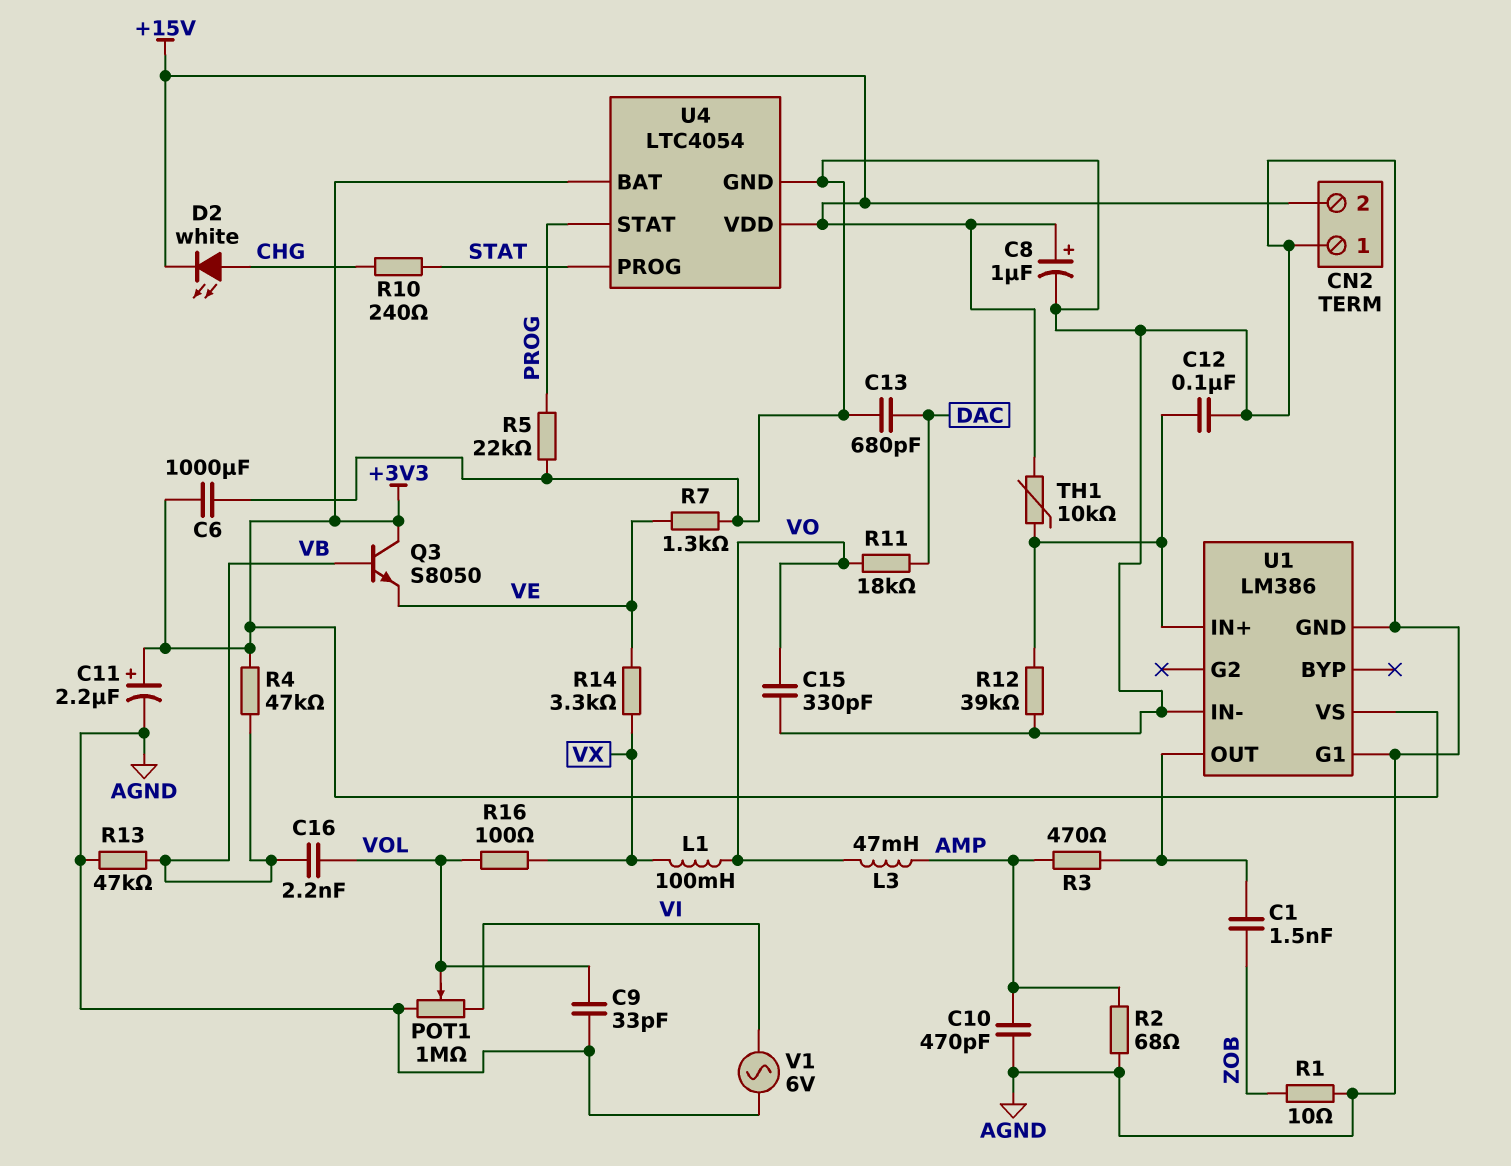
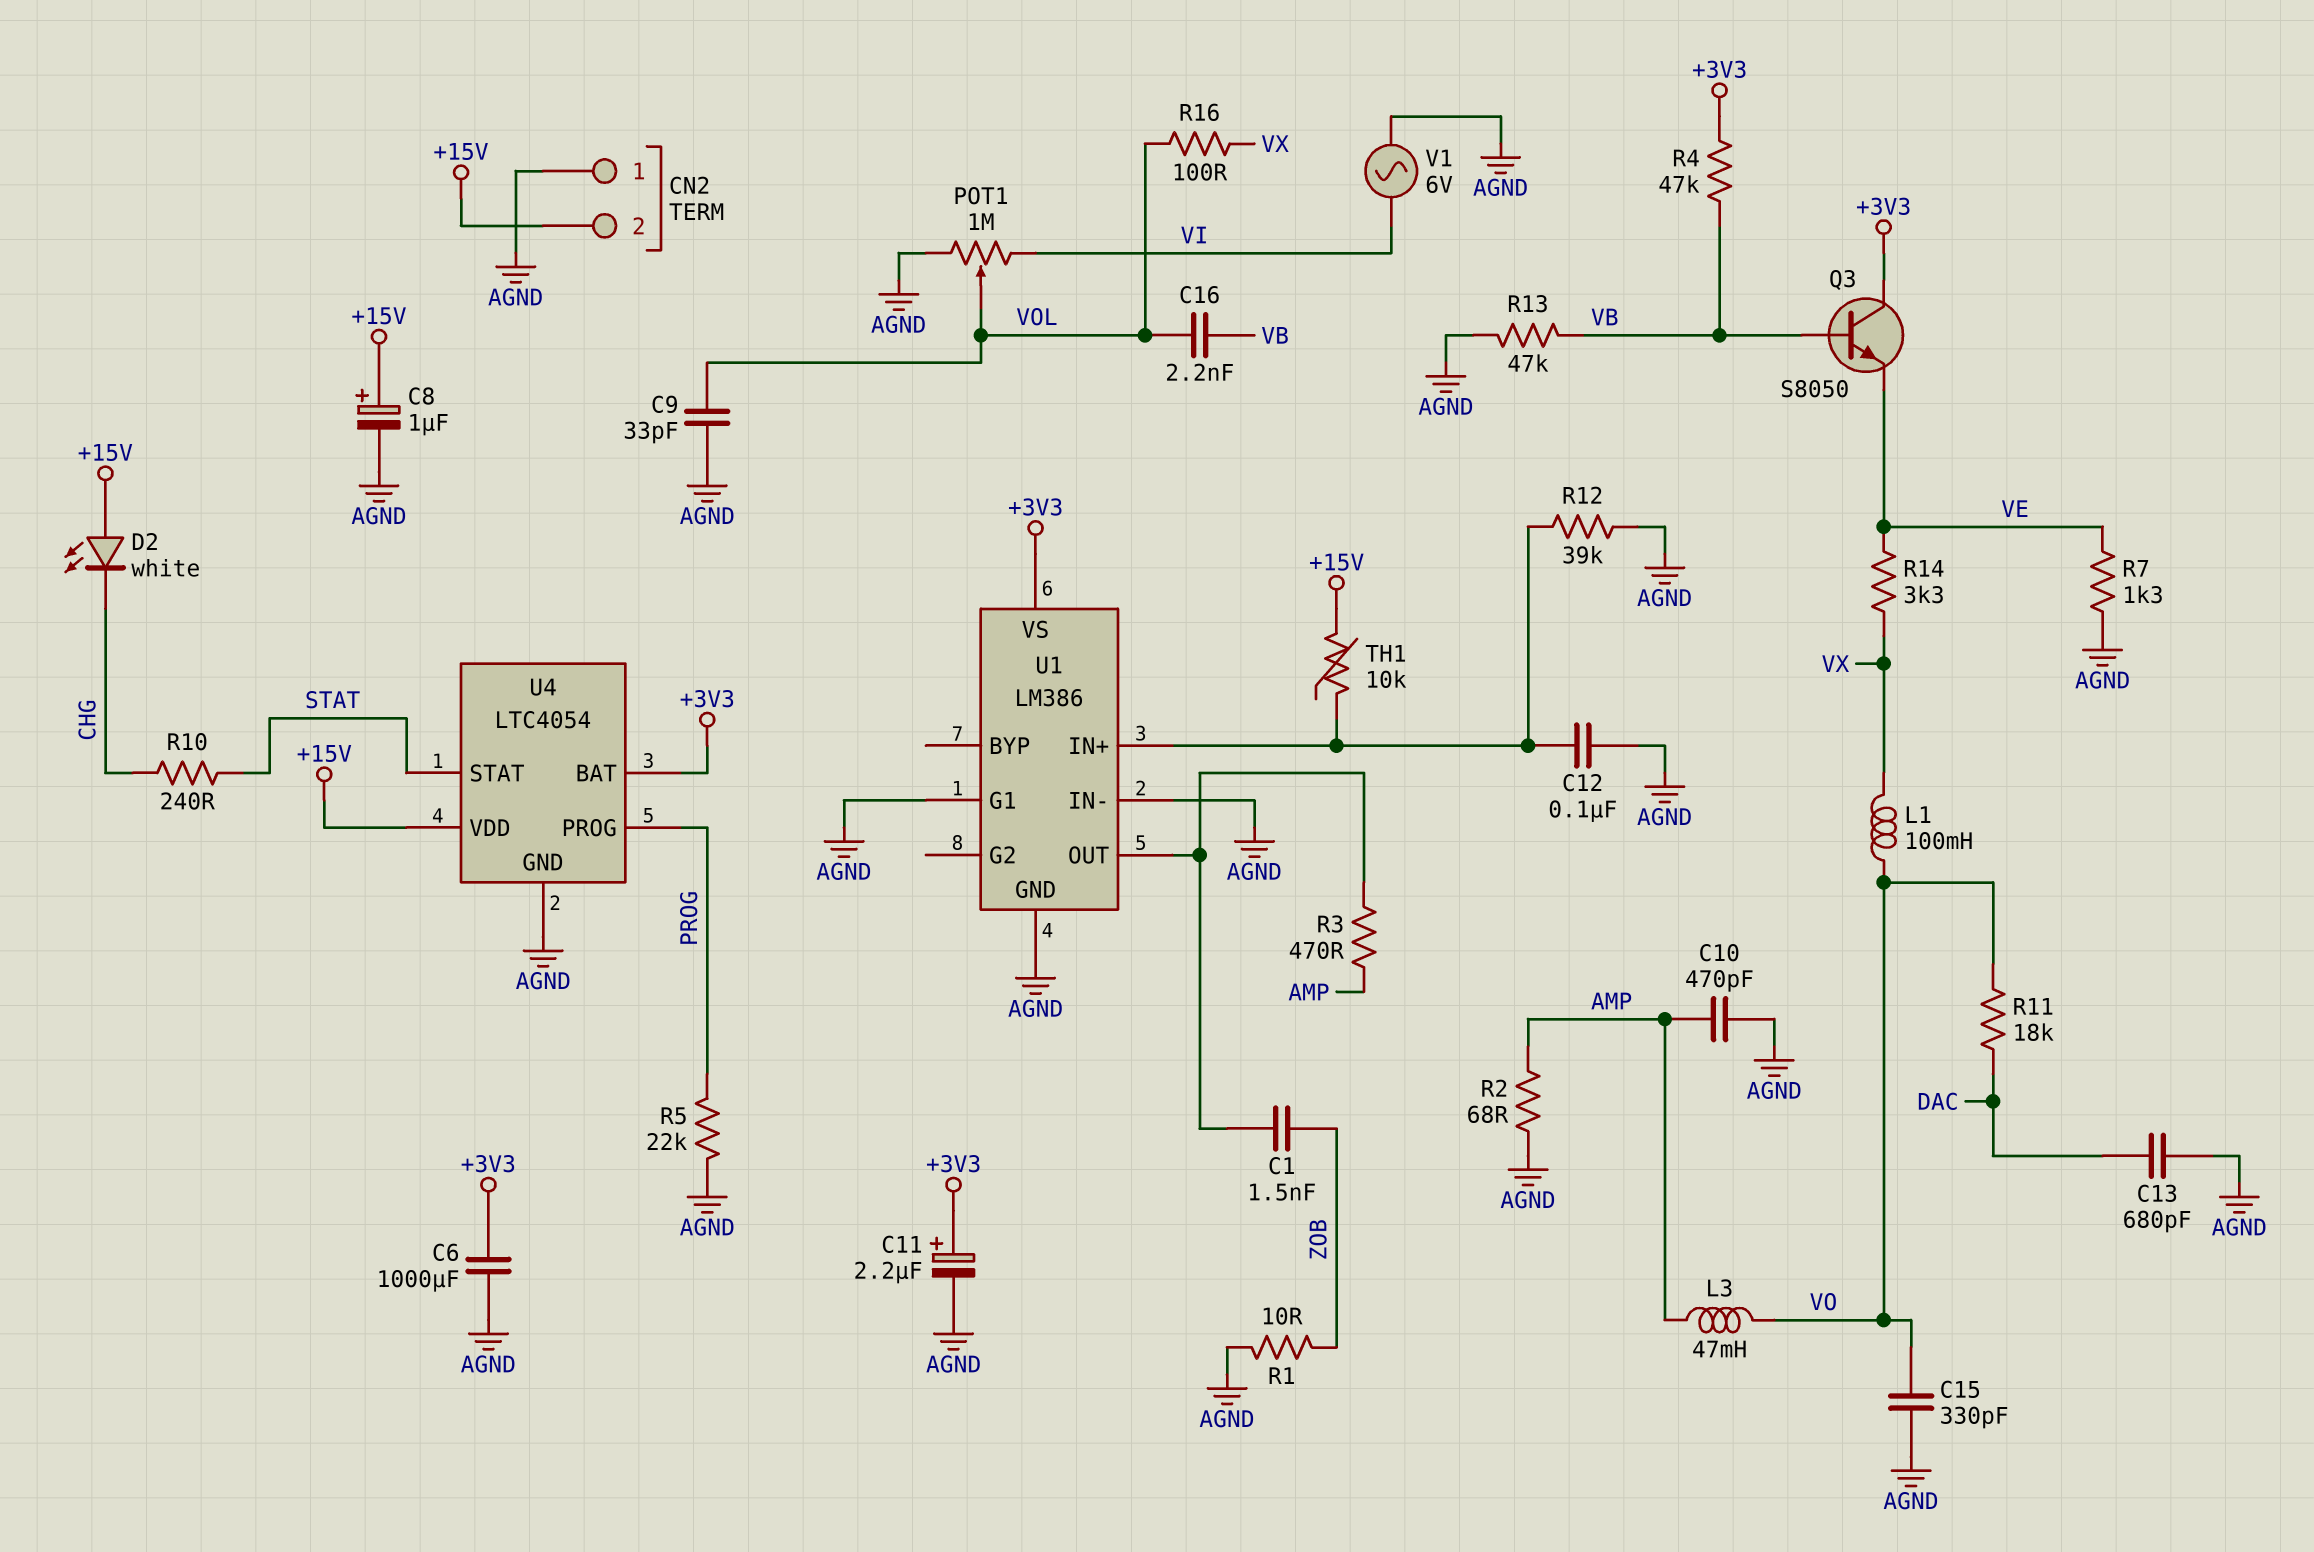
D2: LED white (A CHG, K +15V) -> LED white (A +15V, K CHG)
U4 pin PROG: STAT -> PROG
U4 pin STAT: PROG -> STAT

